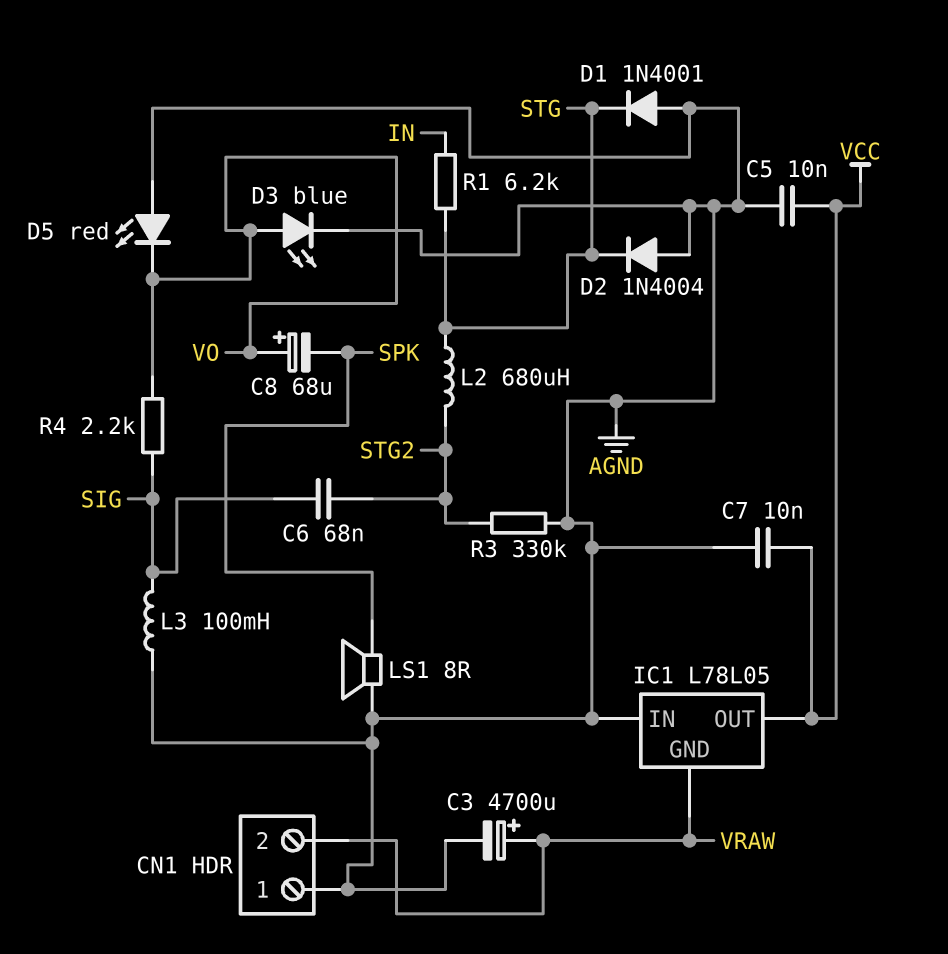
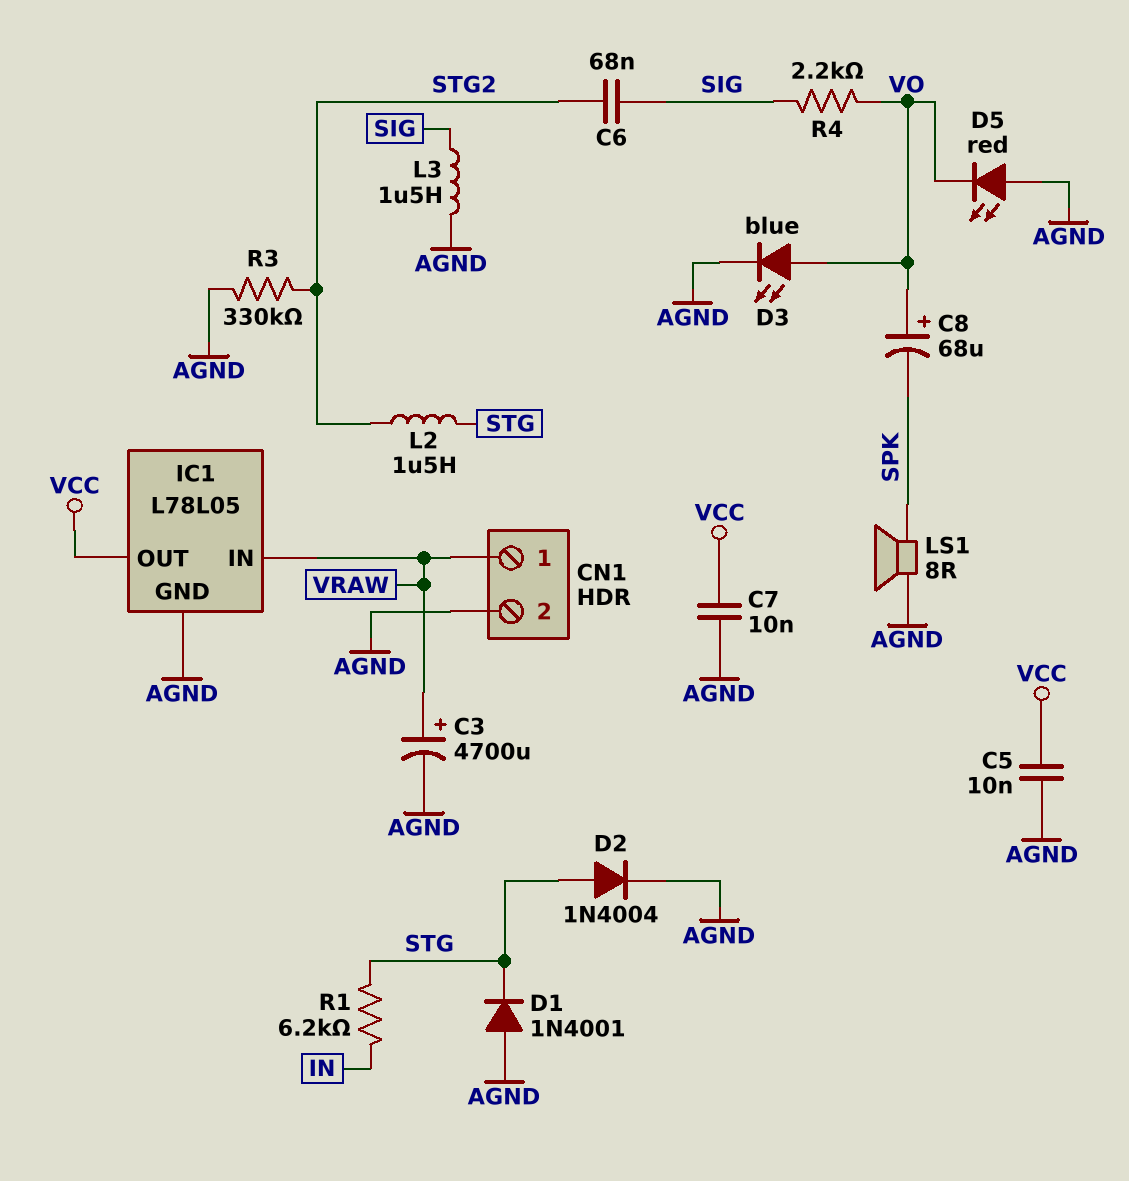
CN1 pin 1: AGND -> VRAW
CN1 pin 2: VRAW -> AGND
D2: diode 1N4004 (A AGND, K STG) -> diode 1N4004 (A STG, K AGND)
IC1 pin GND: VRAW -> AGND
IC1 pin IN: AGND -> VRAW
L2: 680uH (STG, STG2) -> 1.5uH (STG, STG2)
L3: 100mH (AGND, SIG) -> 1.5uH (AGND, SIG)

